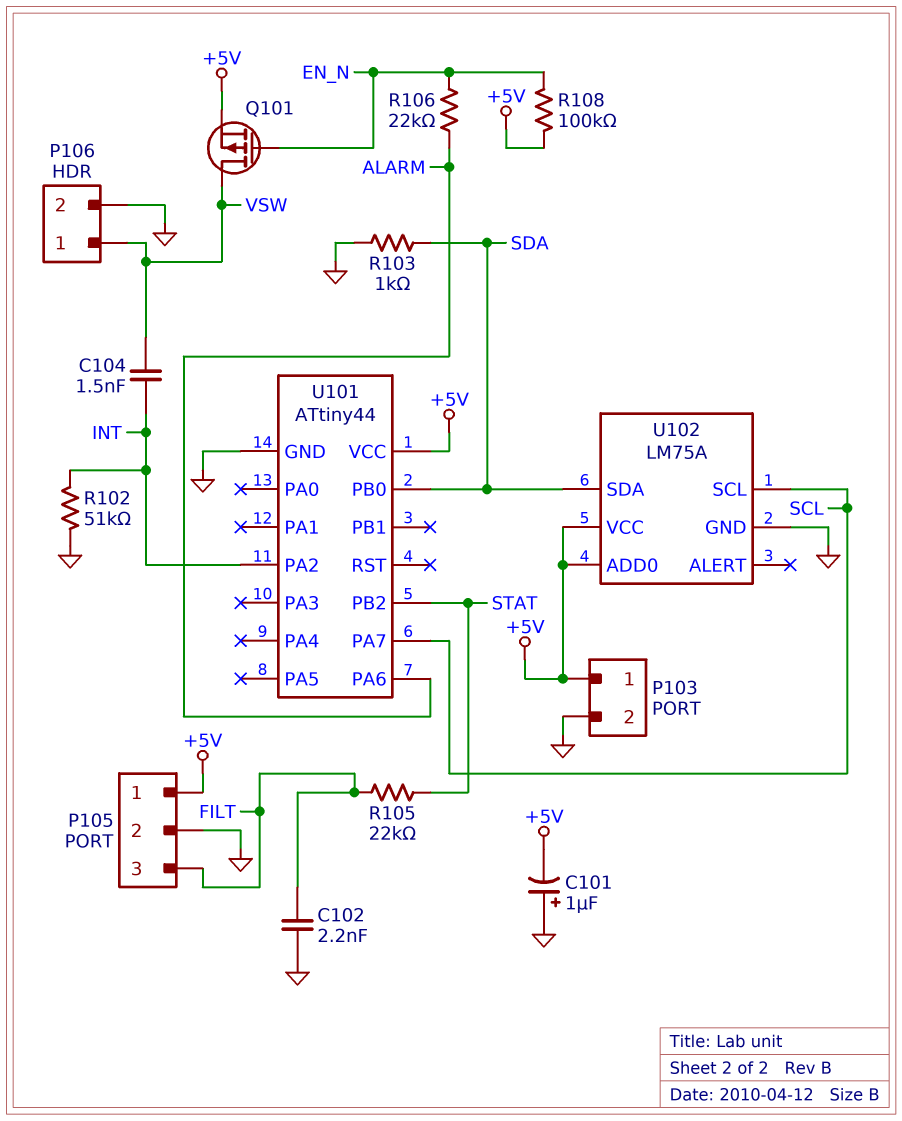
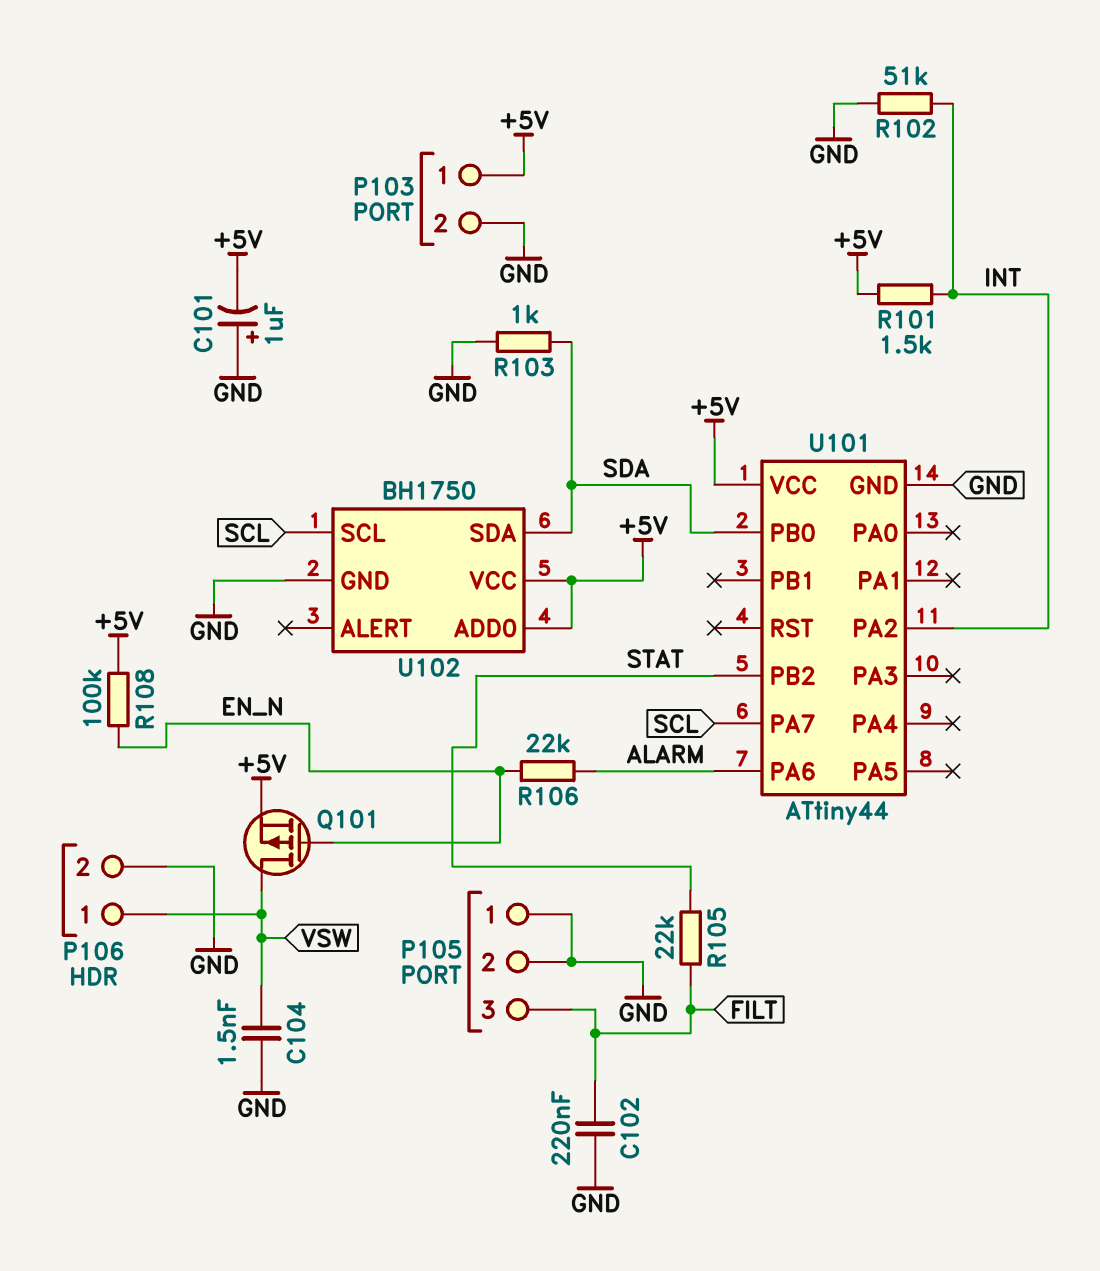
C102: 2.2nF (FILT, GND) -> 220nF (FILT, GND)
C104: 1.5nF (INT, VSW) -> 1.5nF (GND, VSW)
P105 pin 1: +5V -> GND
R101: none -> 1.5k (+5V, INT)
U102: LM75A -> BH1750

